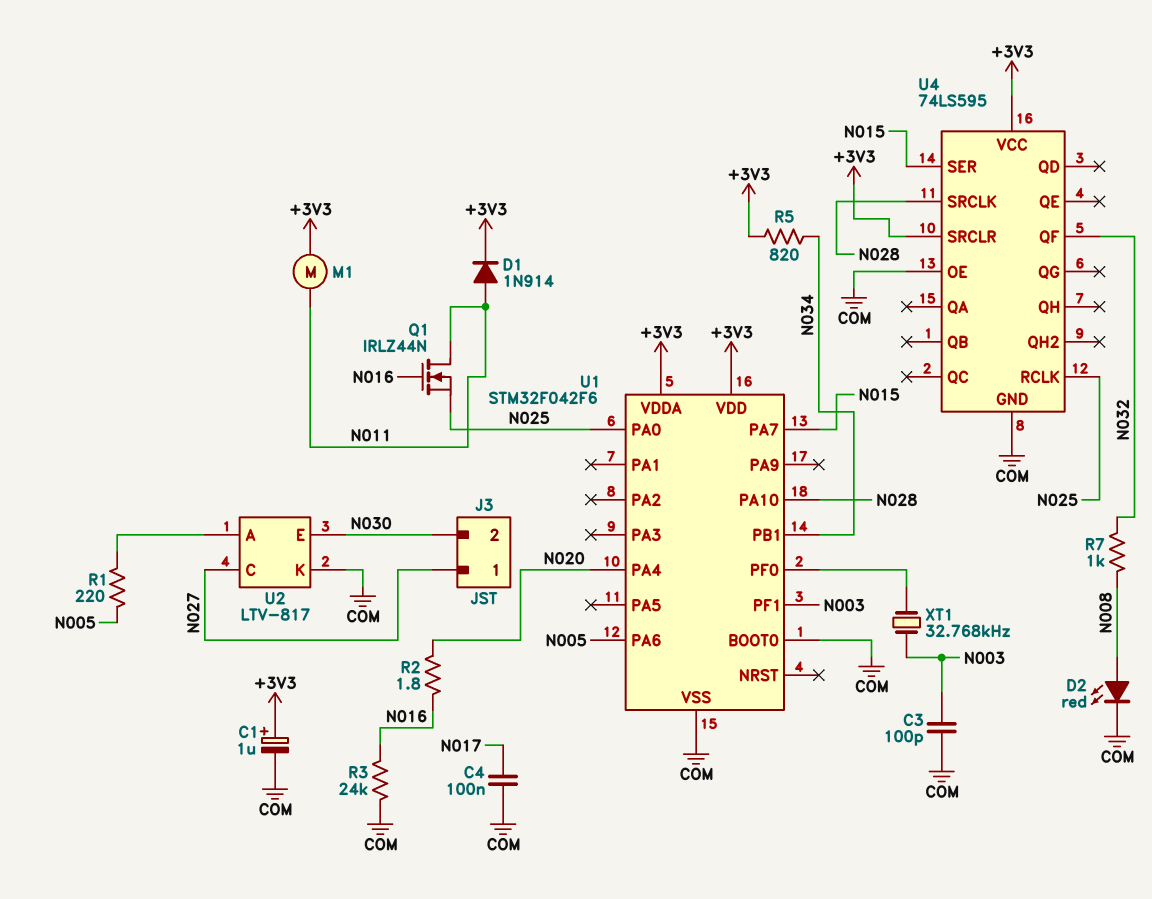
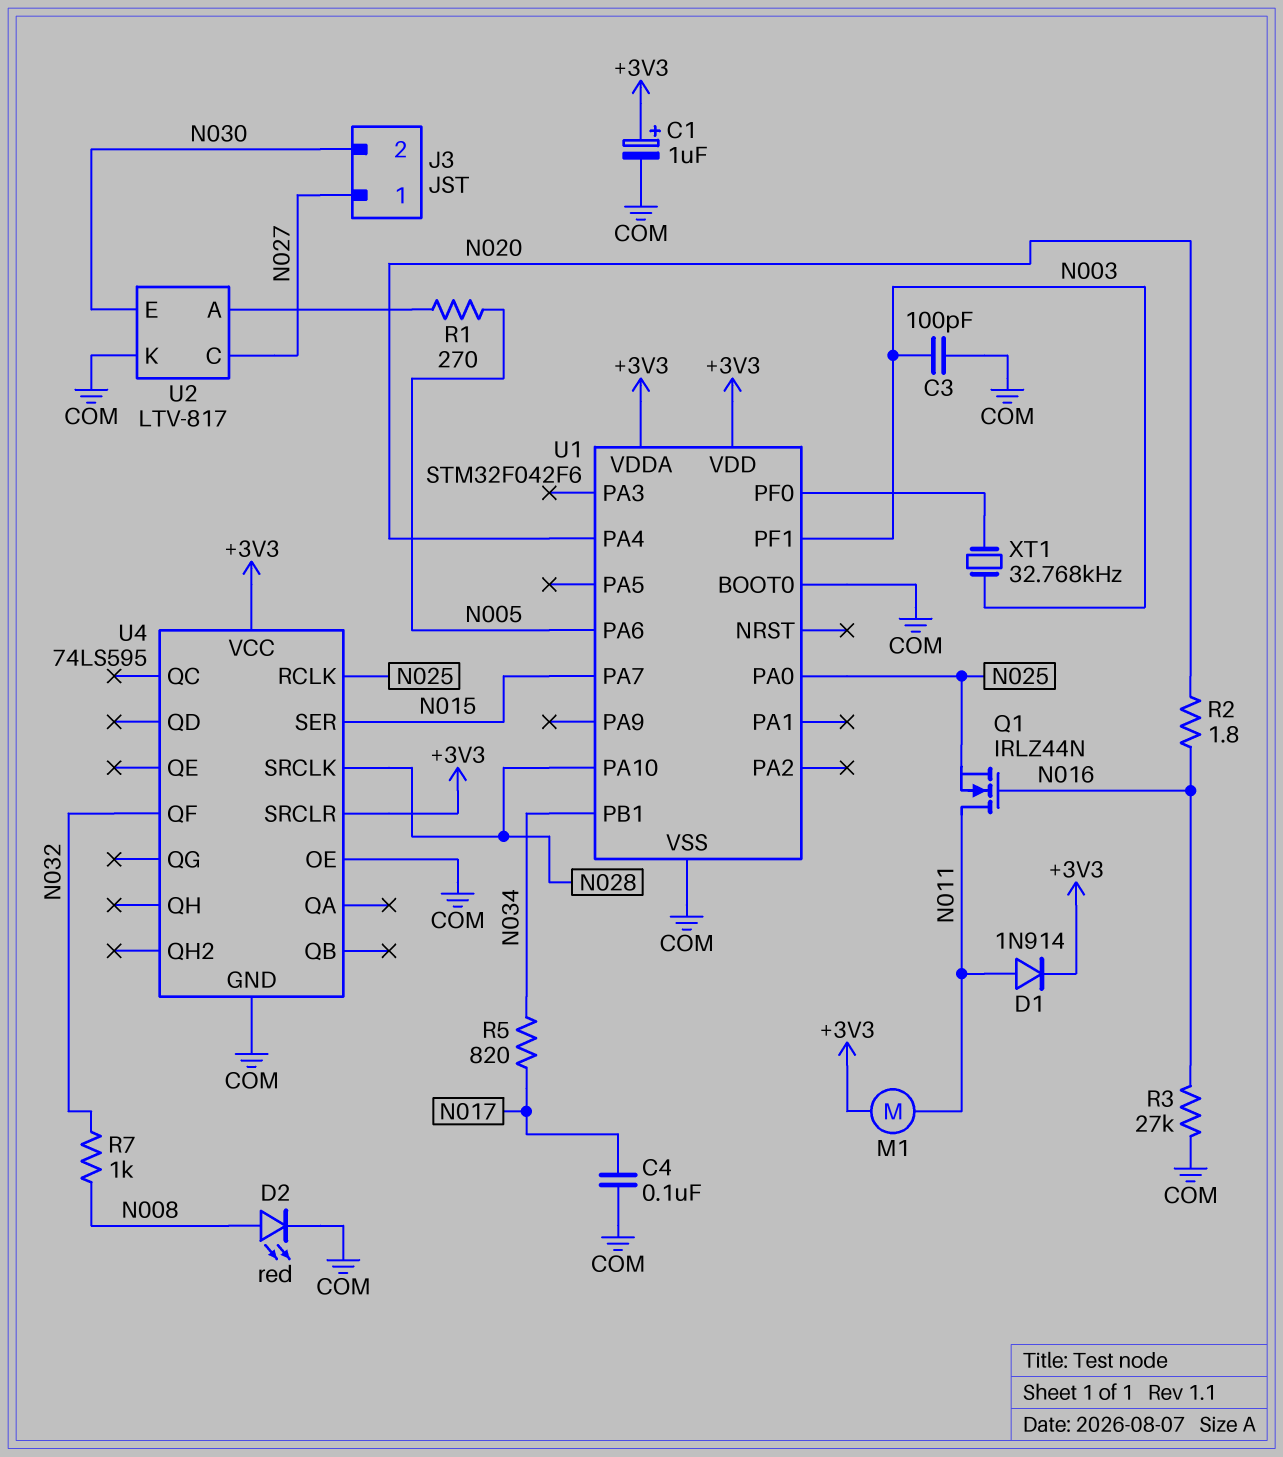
R1: 220 (N005, U2/A) -> 270 (N005, U2/A)
R3: 24k (COM, N016) -> 27k (COM, N016)
R5: 820 (+3V3, N034) -> 820 (N017, N034)

